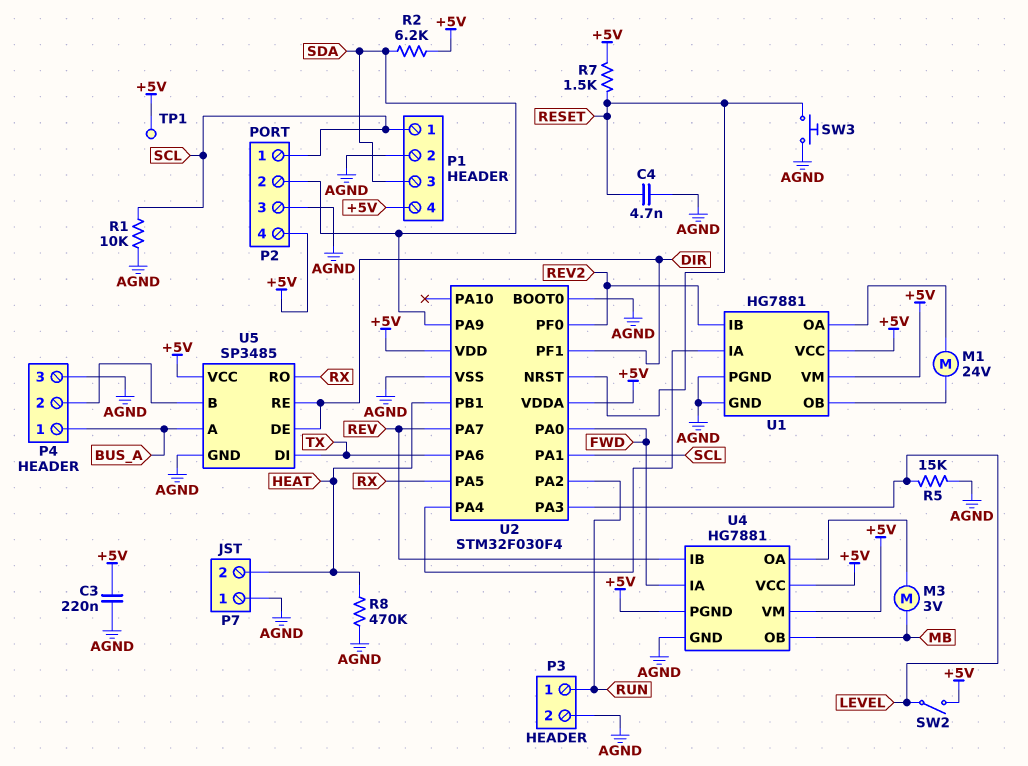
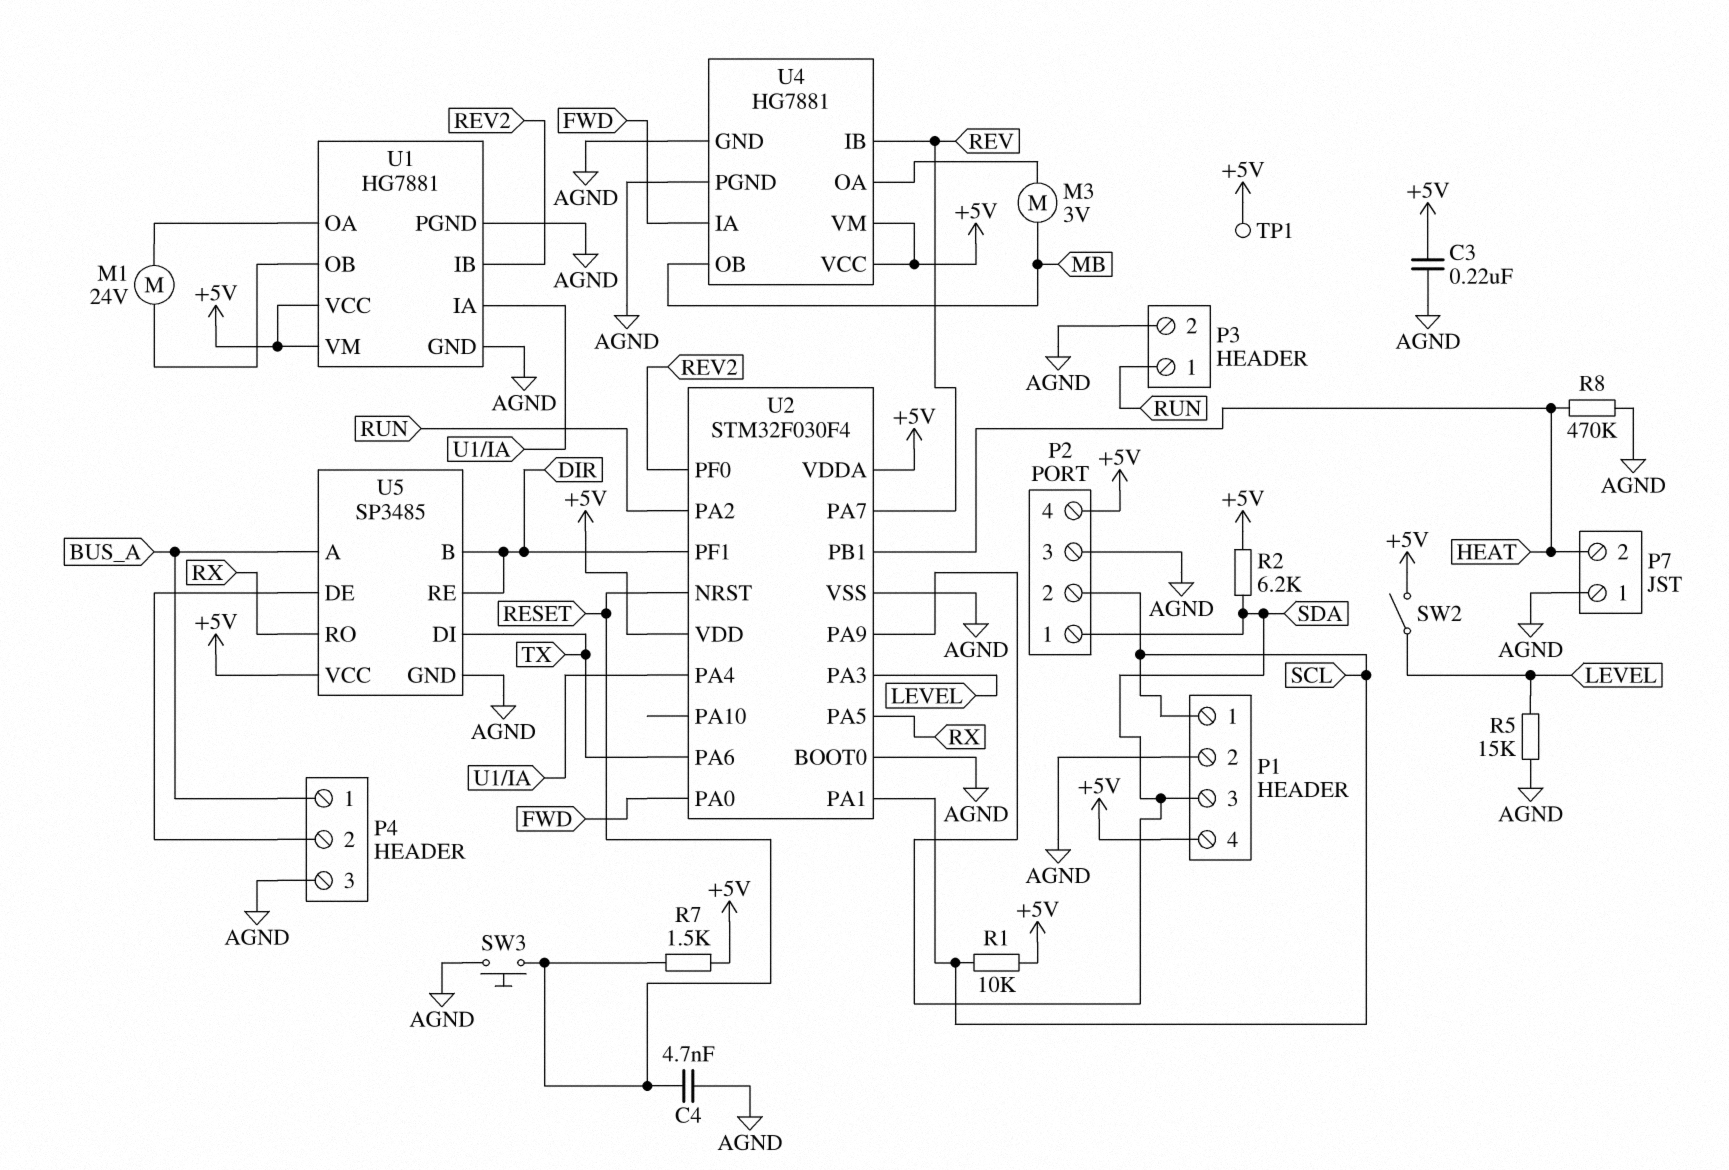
P2 pin 1: SCL -> SDA
P2 pin 2: SDA -> SCL
R1: 10k (AGND, SCL) -> 10k (+5V, SCL)
U4 pin PGND: +5V -> AGND
U5 pin B: P4/2 -> DIR
U5 pin DE: DIR -> P4/2

